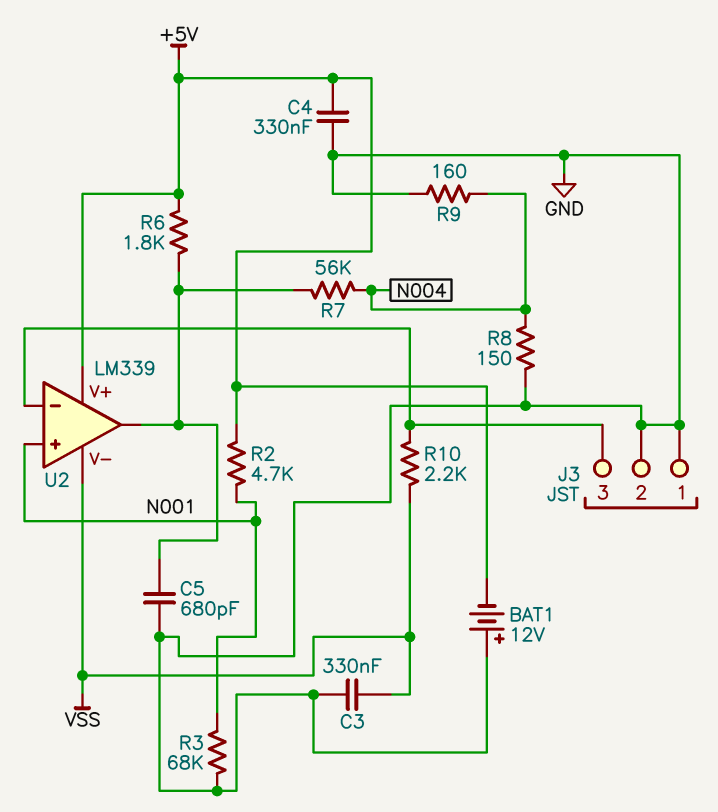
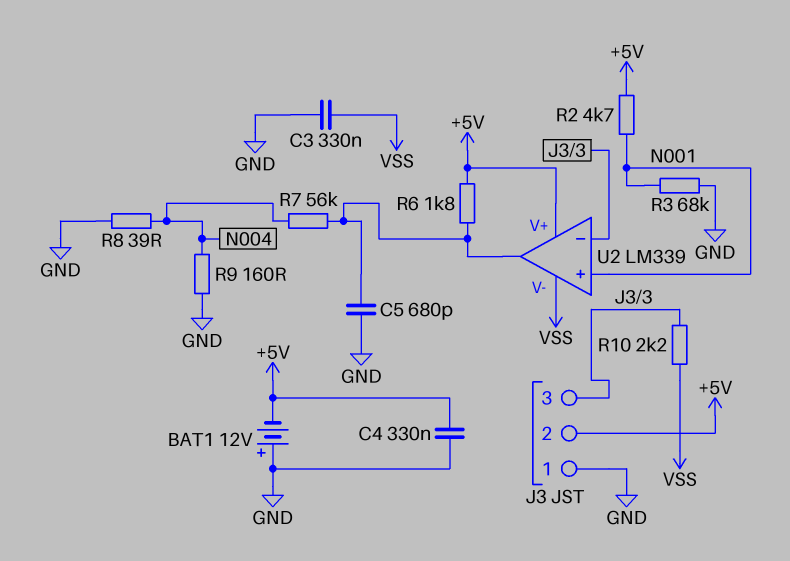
J3 pin 2: GND -> +5V
R8: 150 (GND, N004) -> 39 (GND, N004)

